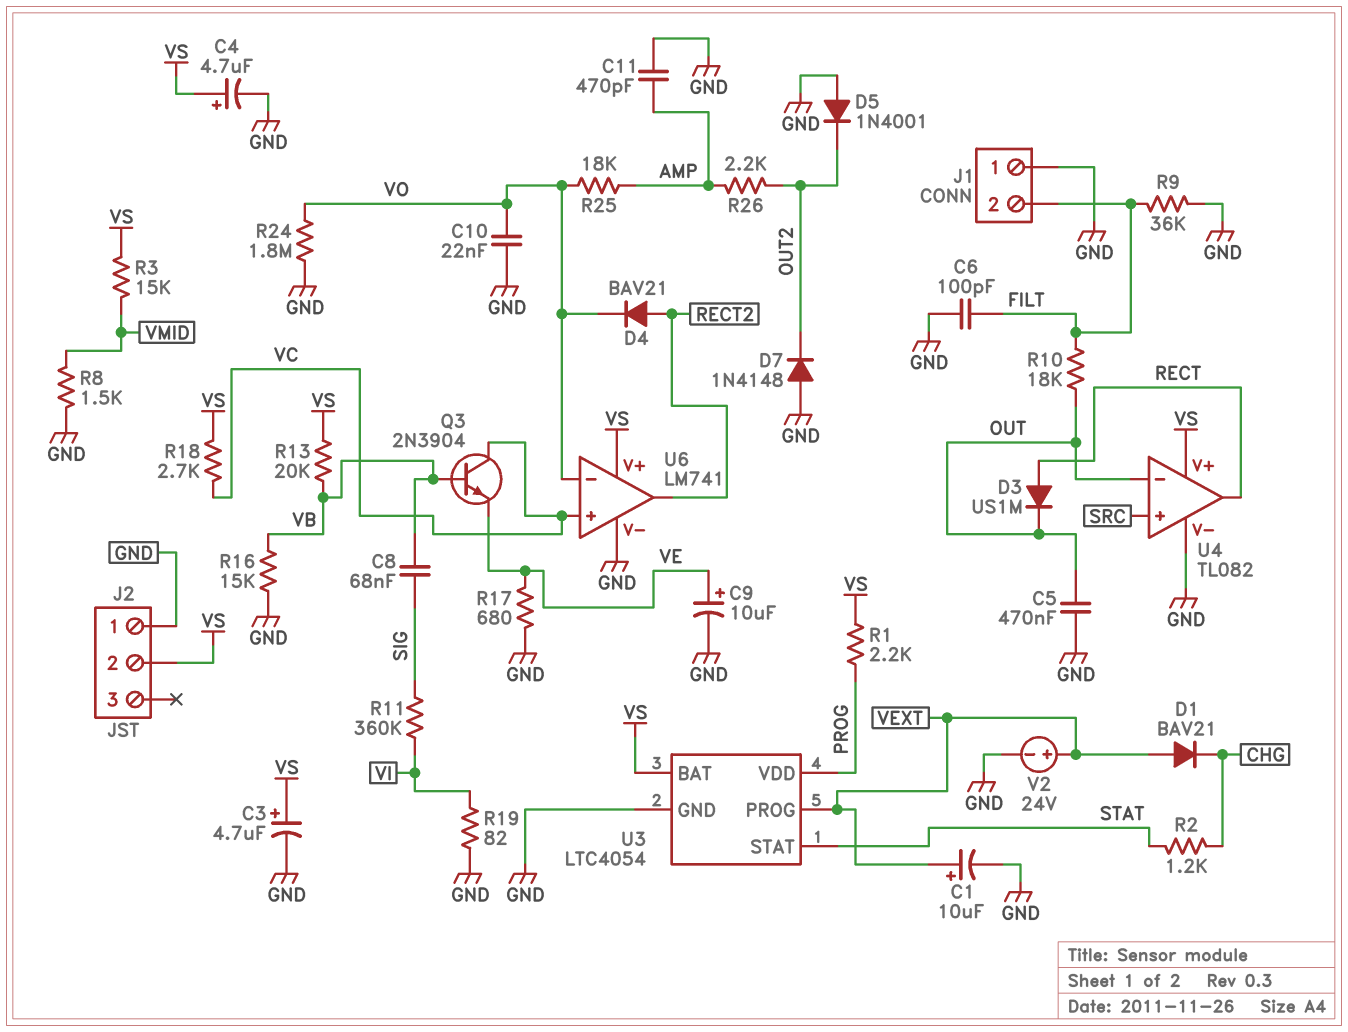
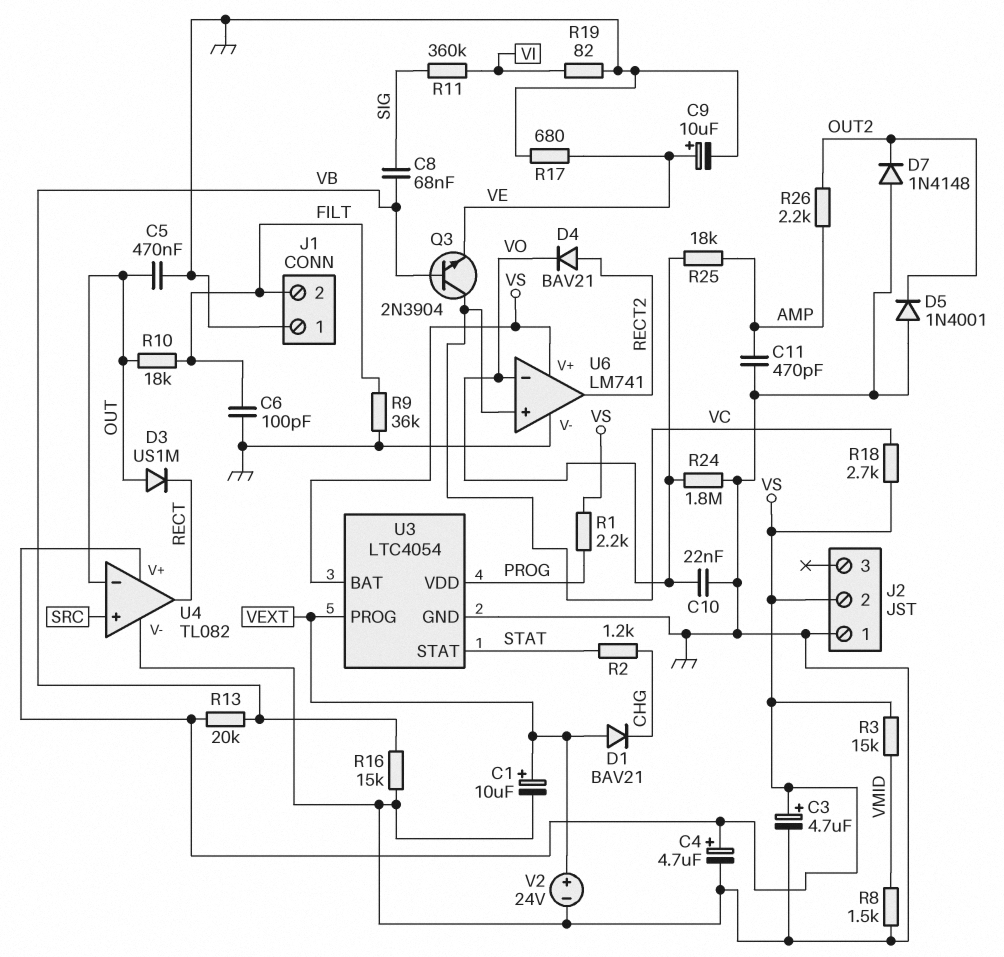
D3: diode US1M (A RECT, K OUT) -> diode US1M (A OUT, K RECT)

